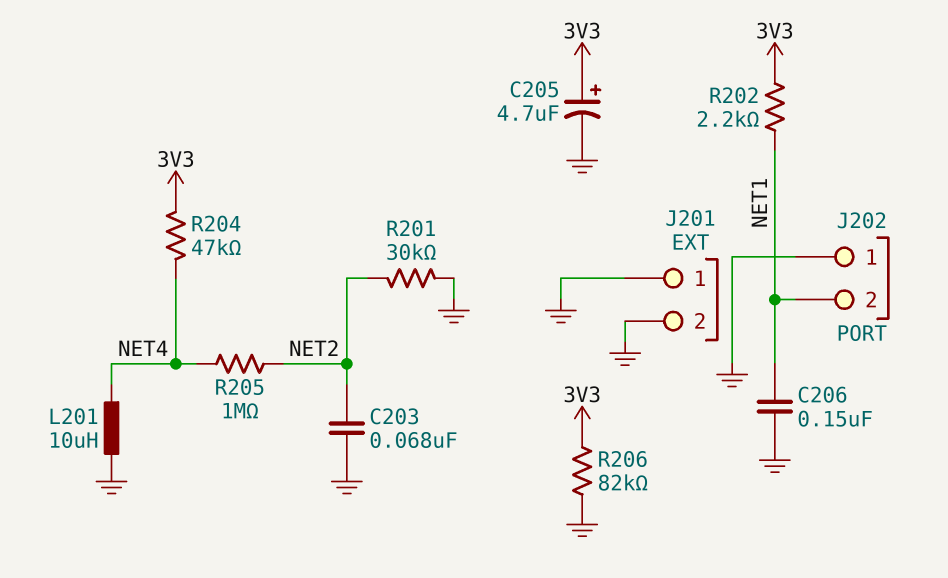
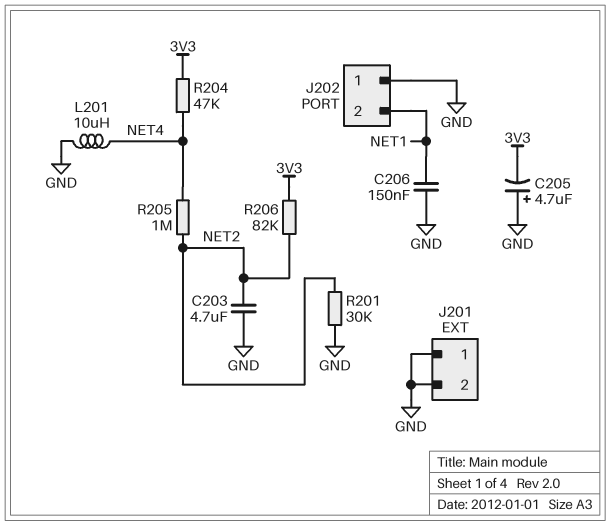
C203: 68nF (GND, NET2) -> 4.7uF (GND, NET2)
C205: 4.7uF (plus 3V3, minus GND) -> 4.7uF (plus GND, minus 3V3)
R202: 2.2k (3V3, NET1) -> none
R206: 82k (3V3, GND) -> 82k (3V3, NET2)

